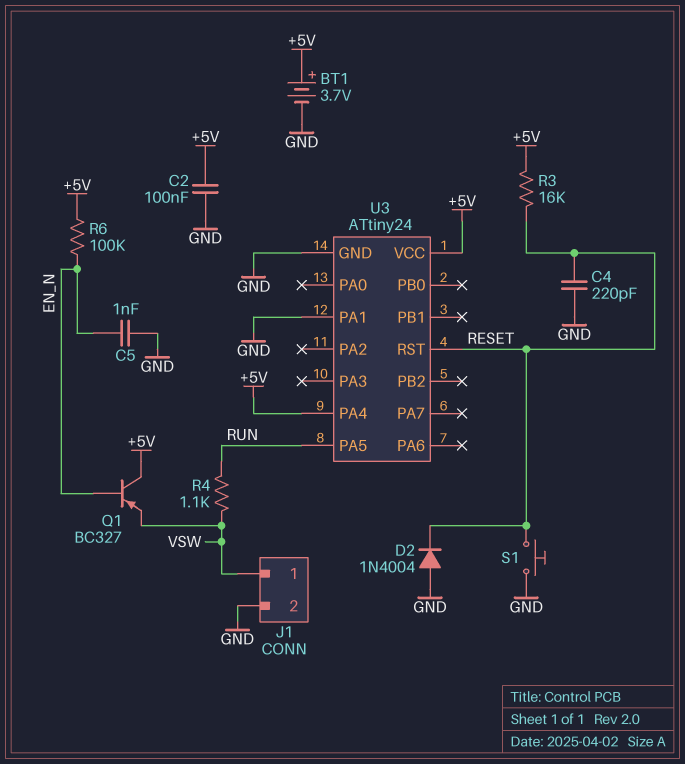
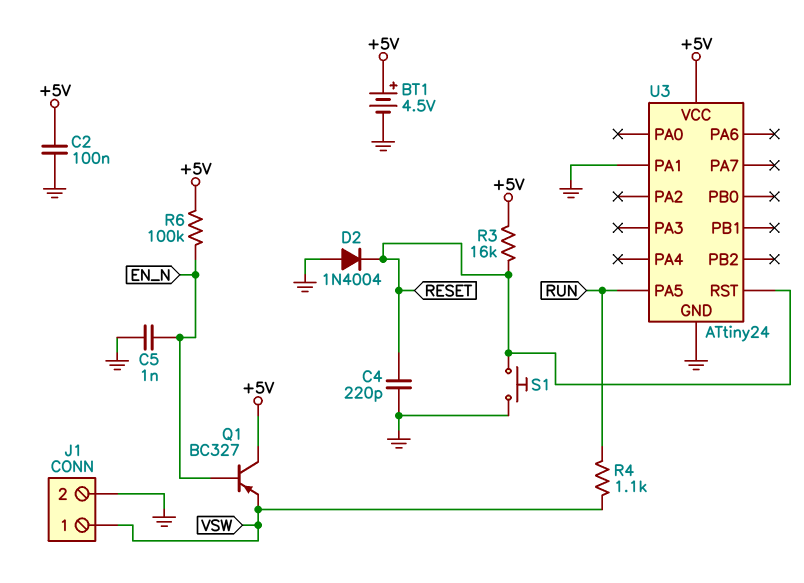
BT1: 3.7V (plus +5V, minus GND) -> 4.5V (plus +5V, minus GND)
U3 pin PA4: +5V -> none

